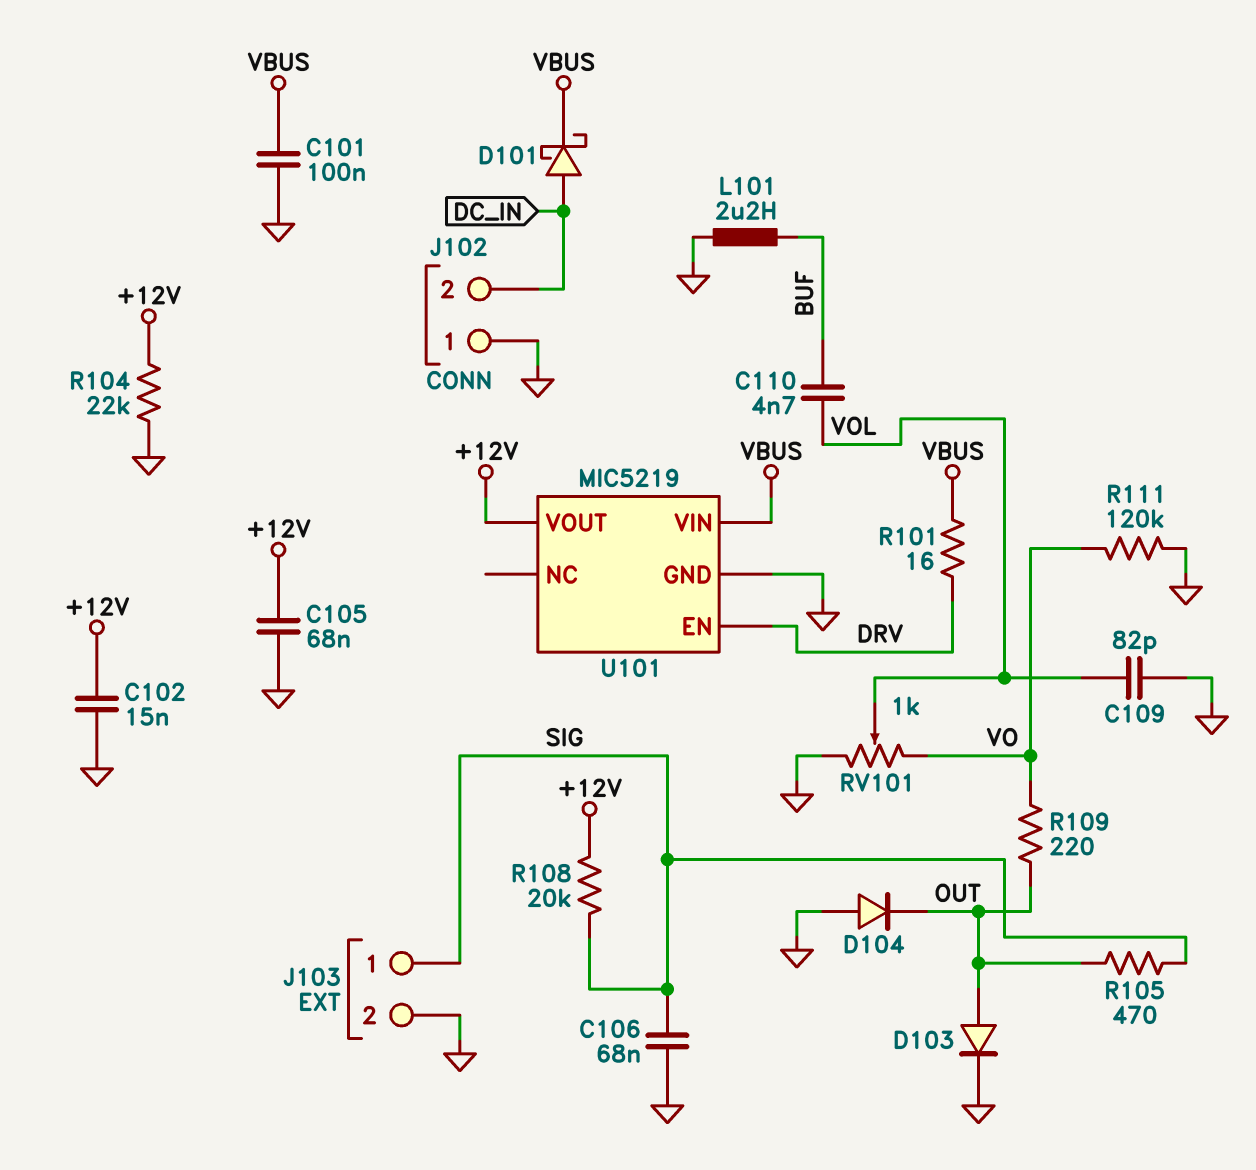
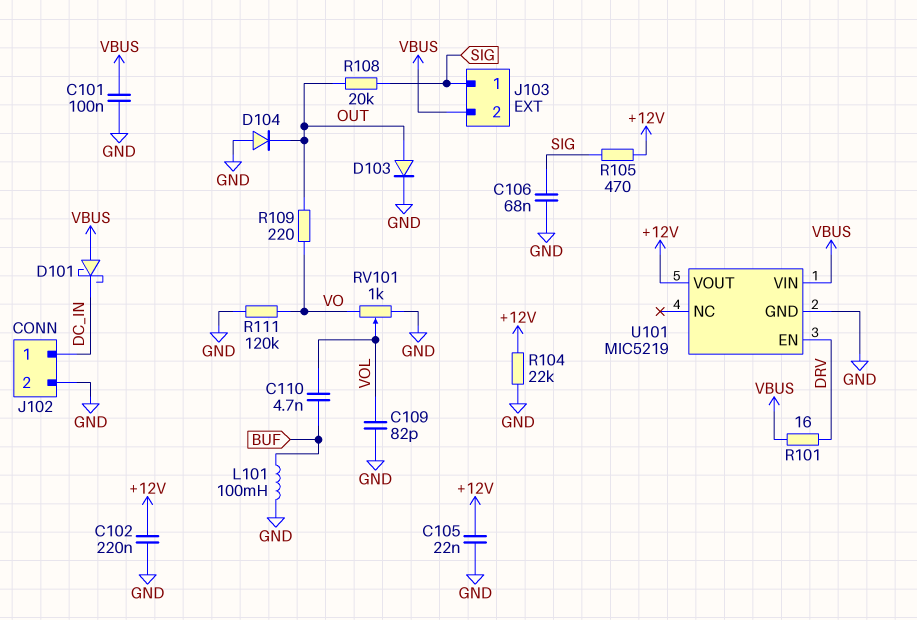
C102: 15nF (+12V, GND) -> 220nF (+12V, GND)
C105: 68nF (+12V, GND) -> 22nF (+12V, GND)
D101: schottky (A DC_IN, K VBUS) -> schottky (A VBUS, K DC_IN)
J102 pin 1: GND -> DC_IN
J102 pin 2: DC_IN -> GND
J103 pin 2: GND -> VBUS
L101: 2.2uH (BUF, GND) -> 100mH (BUF, GND)
R105: 470 (OUT, SIG) -> 470 (+12V, SIG)
R108: 20k (+12V, SIG) -> 20k (OUT, SIG)

